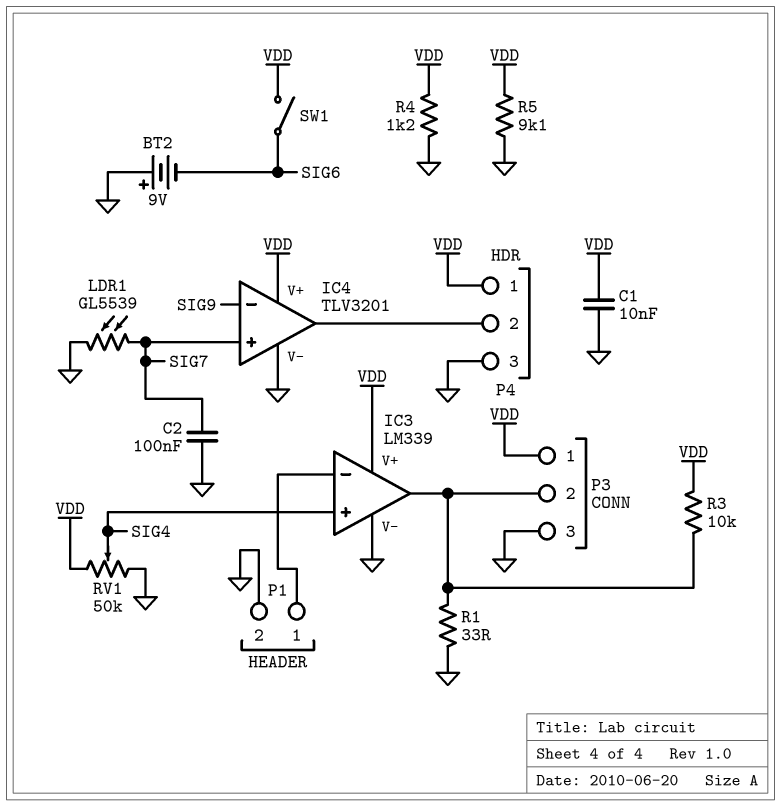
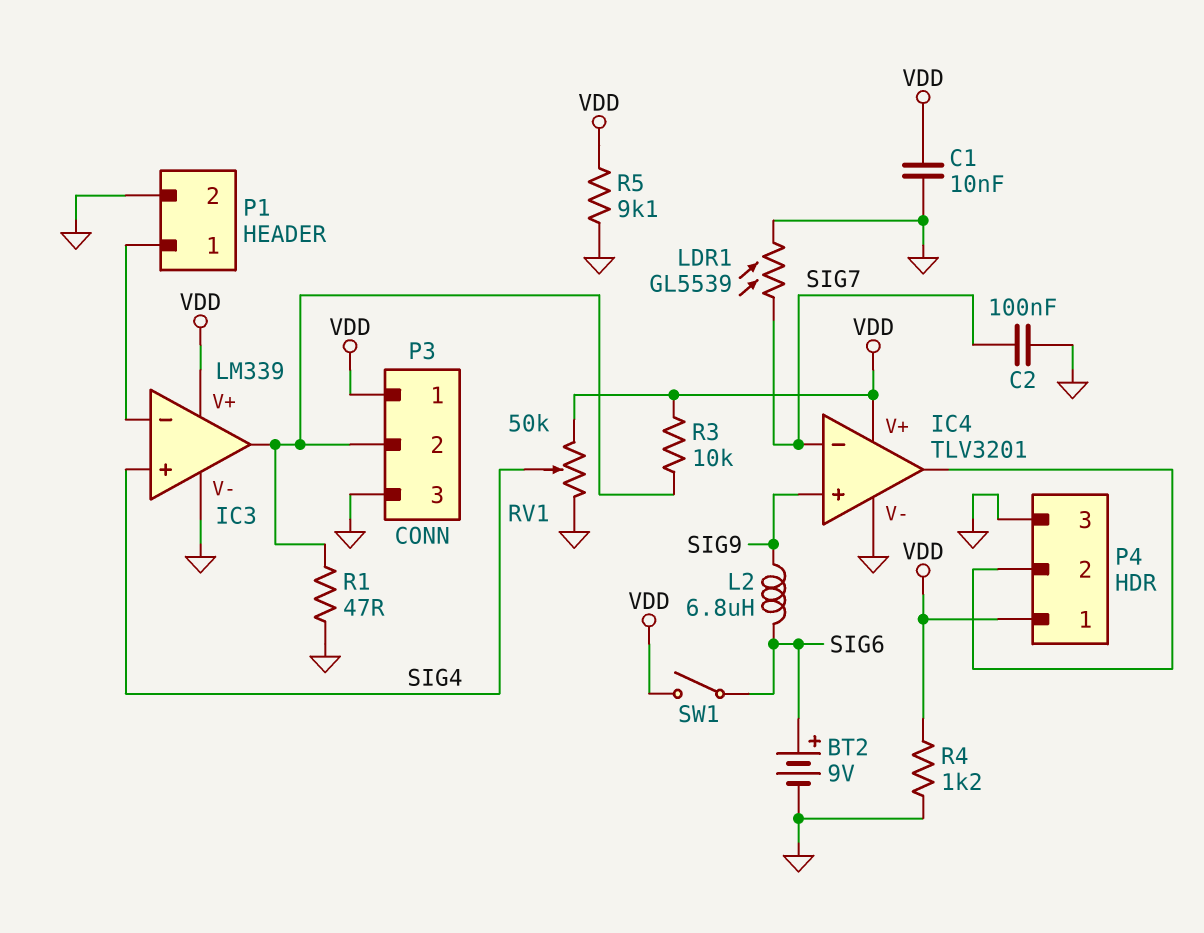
BT2: 9V (plus GND, minus SIG6) -> 9V (plus SIG6, minus GND)
IC4 pin in+: SIG7 -> SIG9
IC4 pin in-: SIG9 -> SIG7
L2: none -> 6.8uH (SIG6, SIG9)
R1: 33 (GND, IC3/out) -> 47 (GND, IC3/out)

